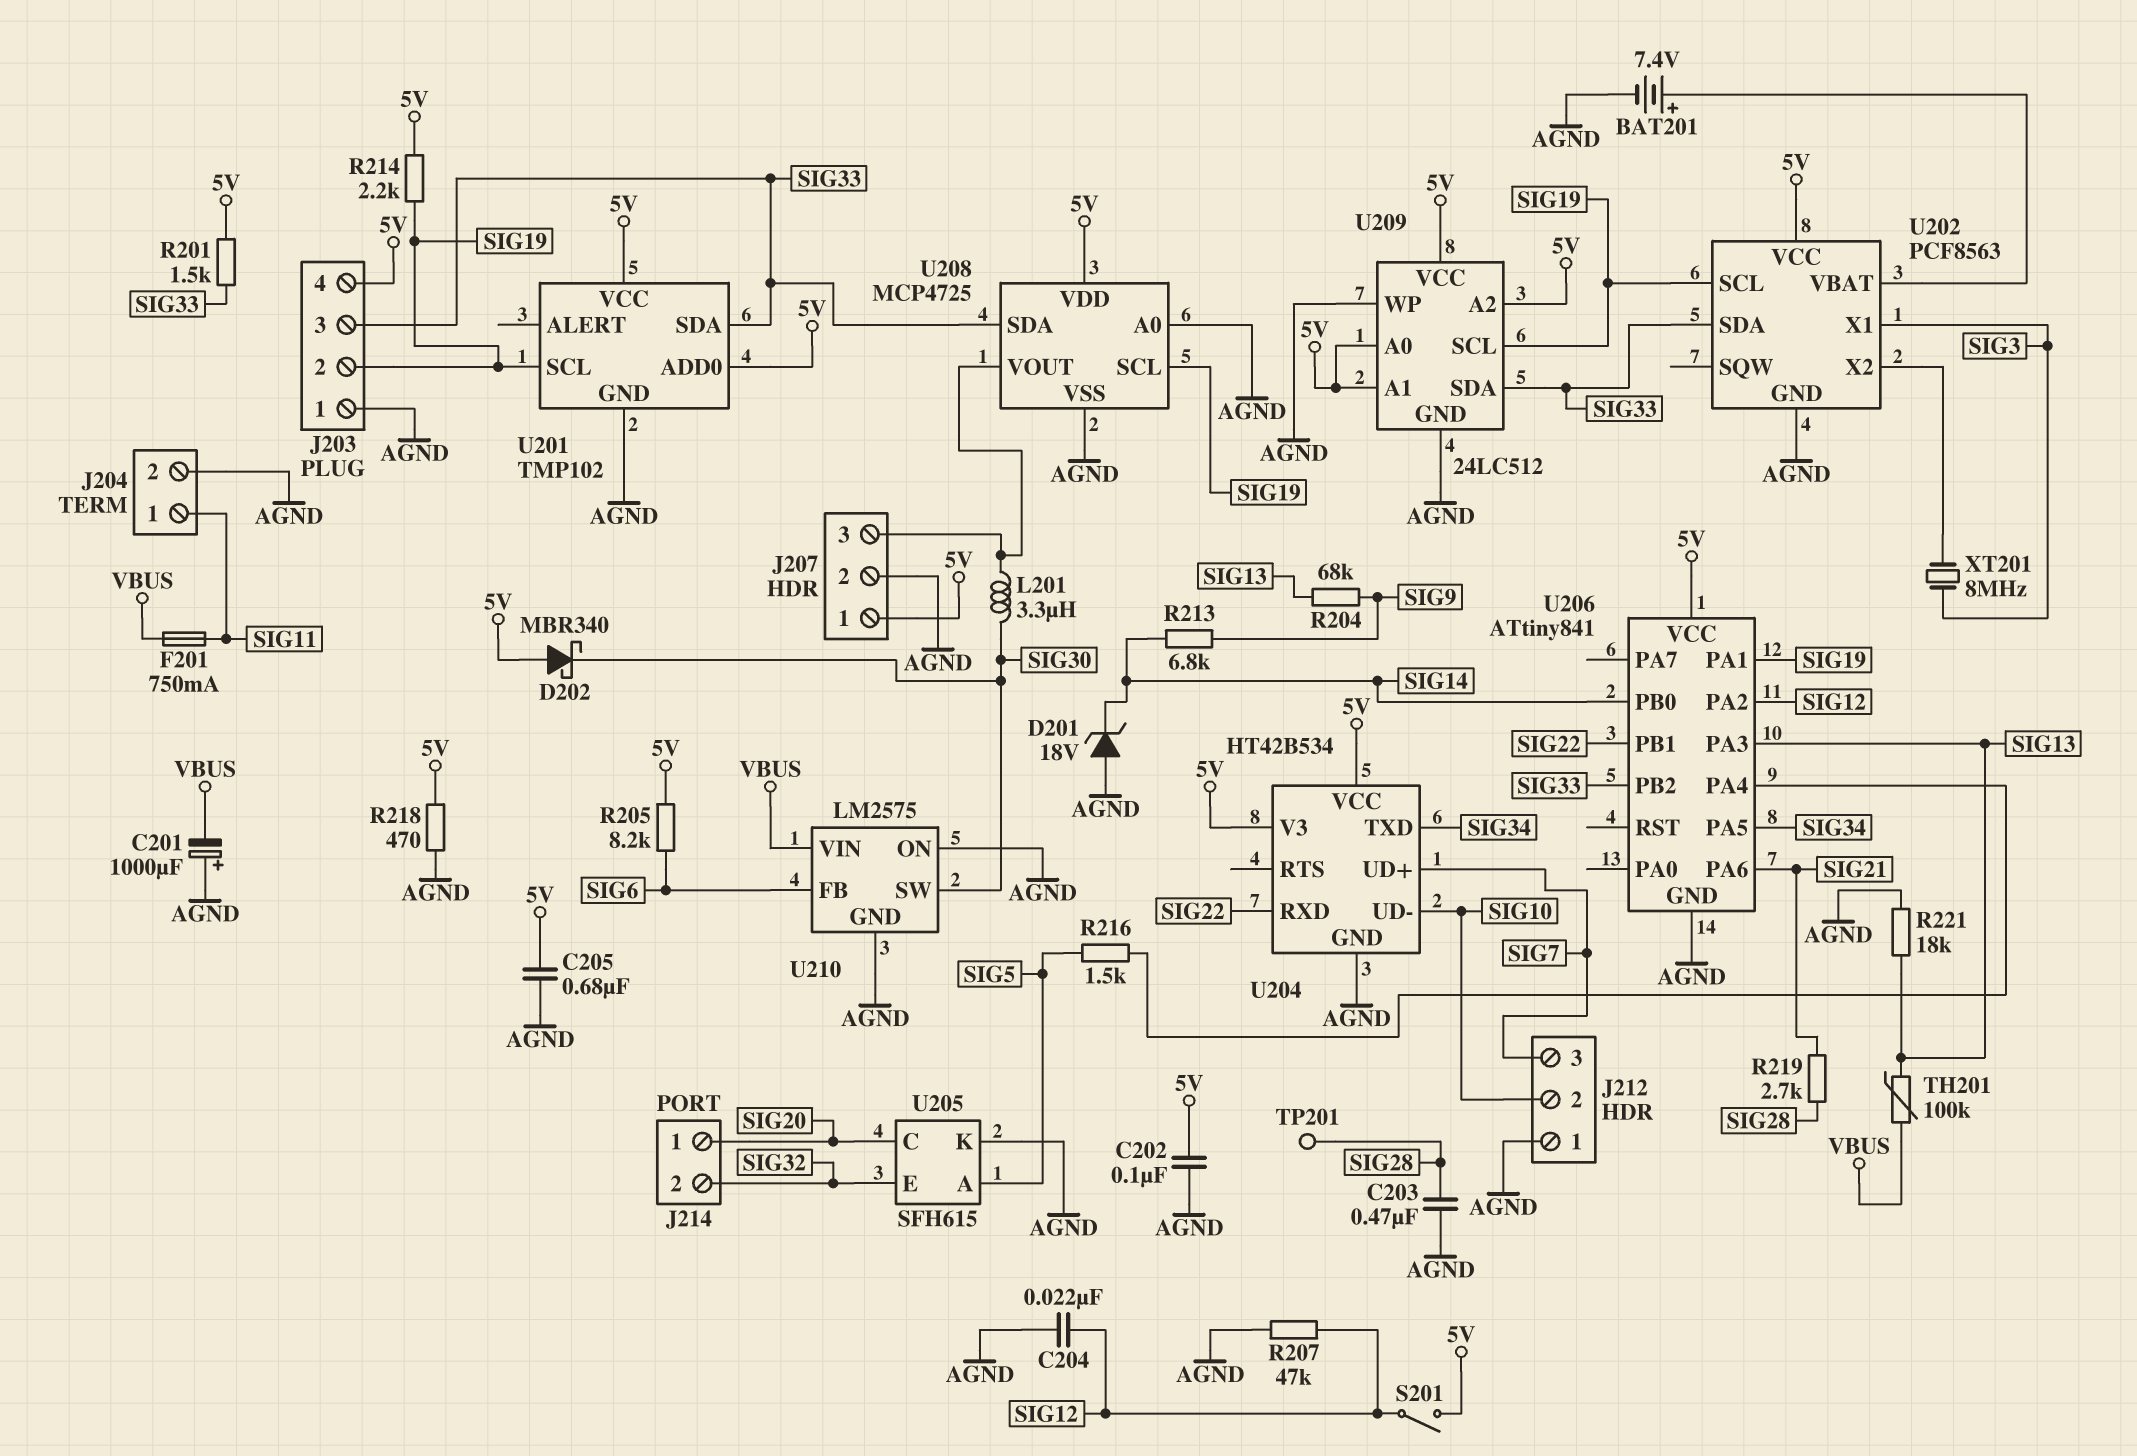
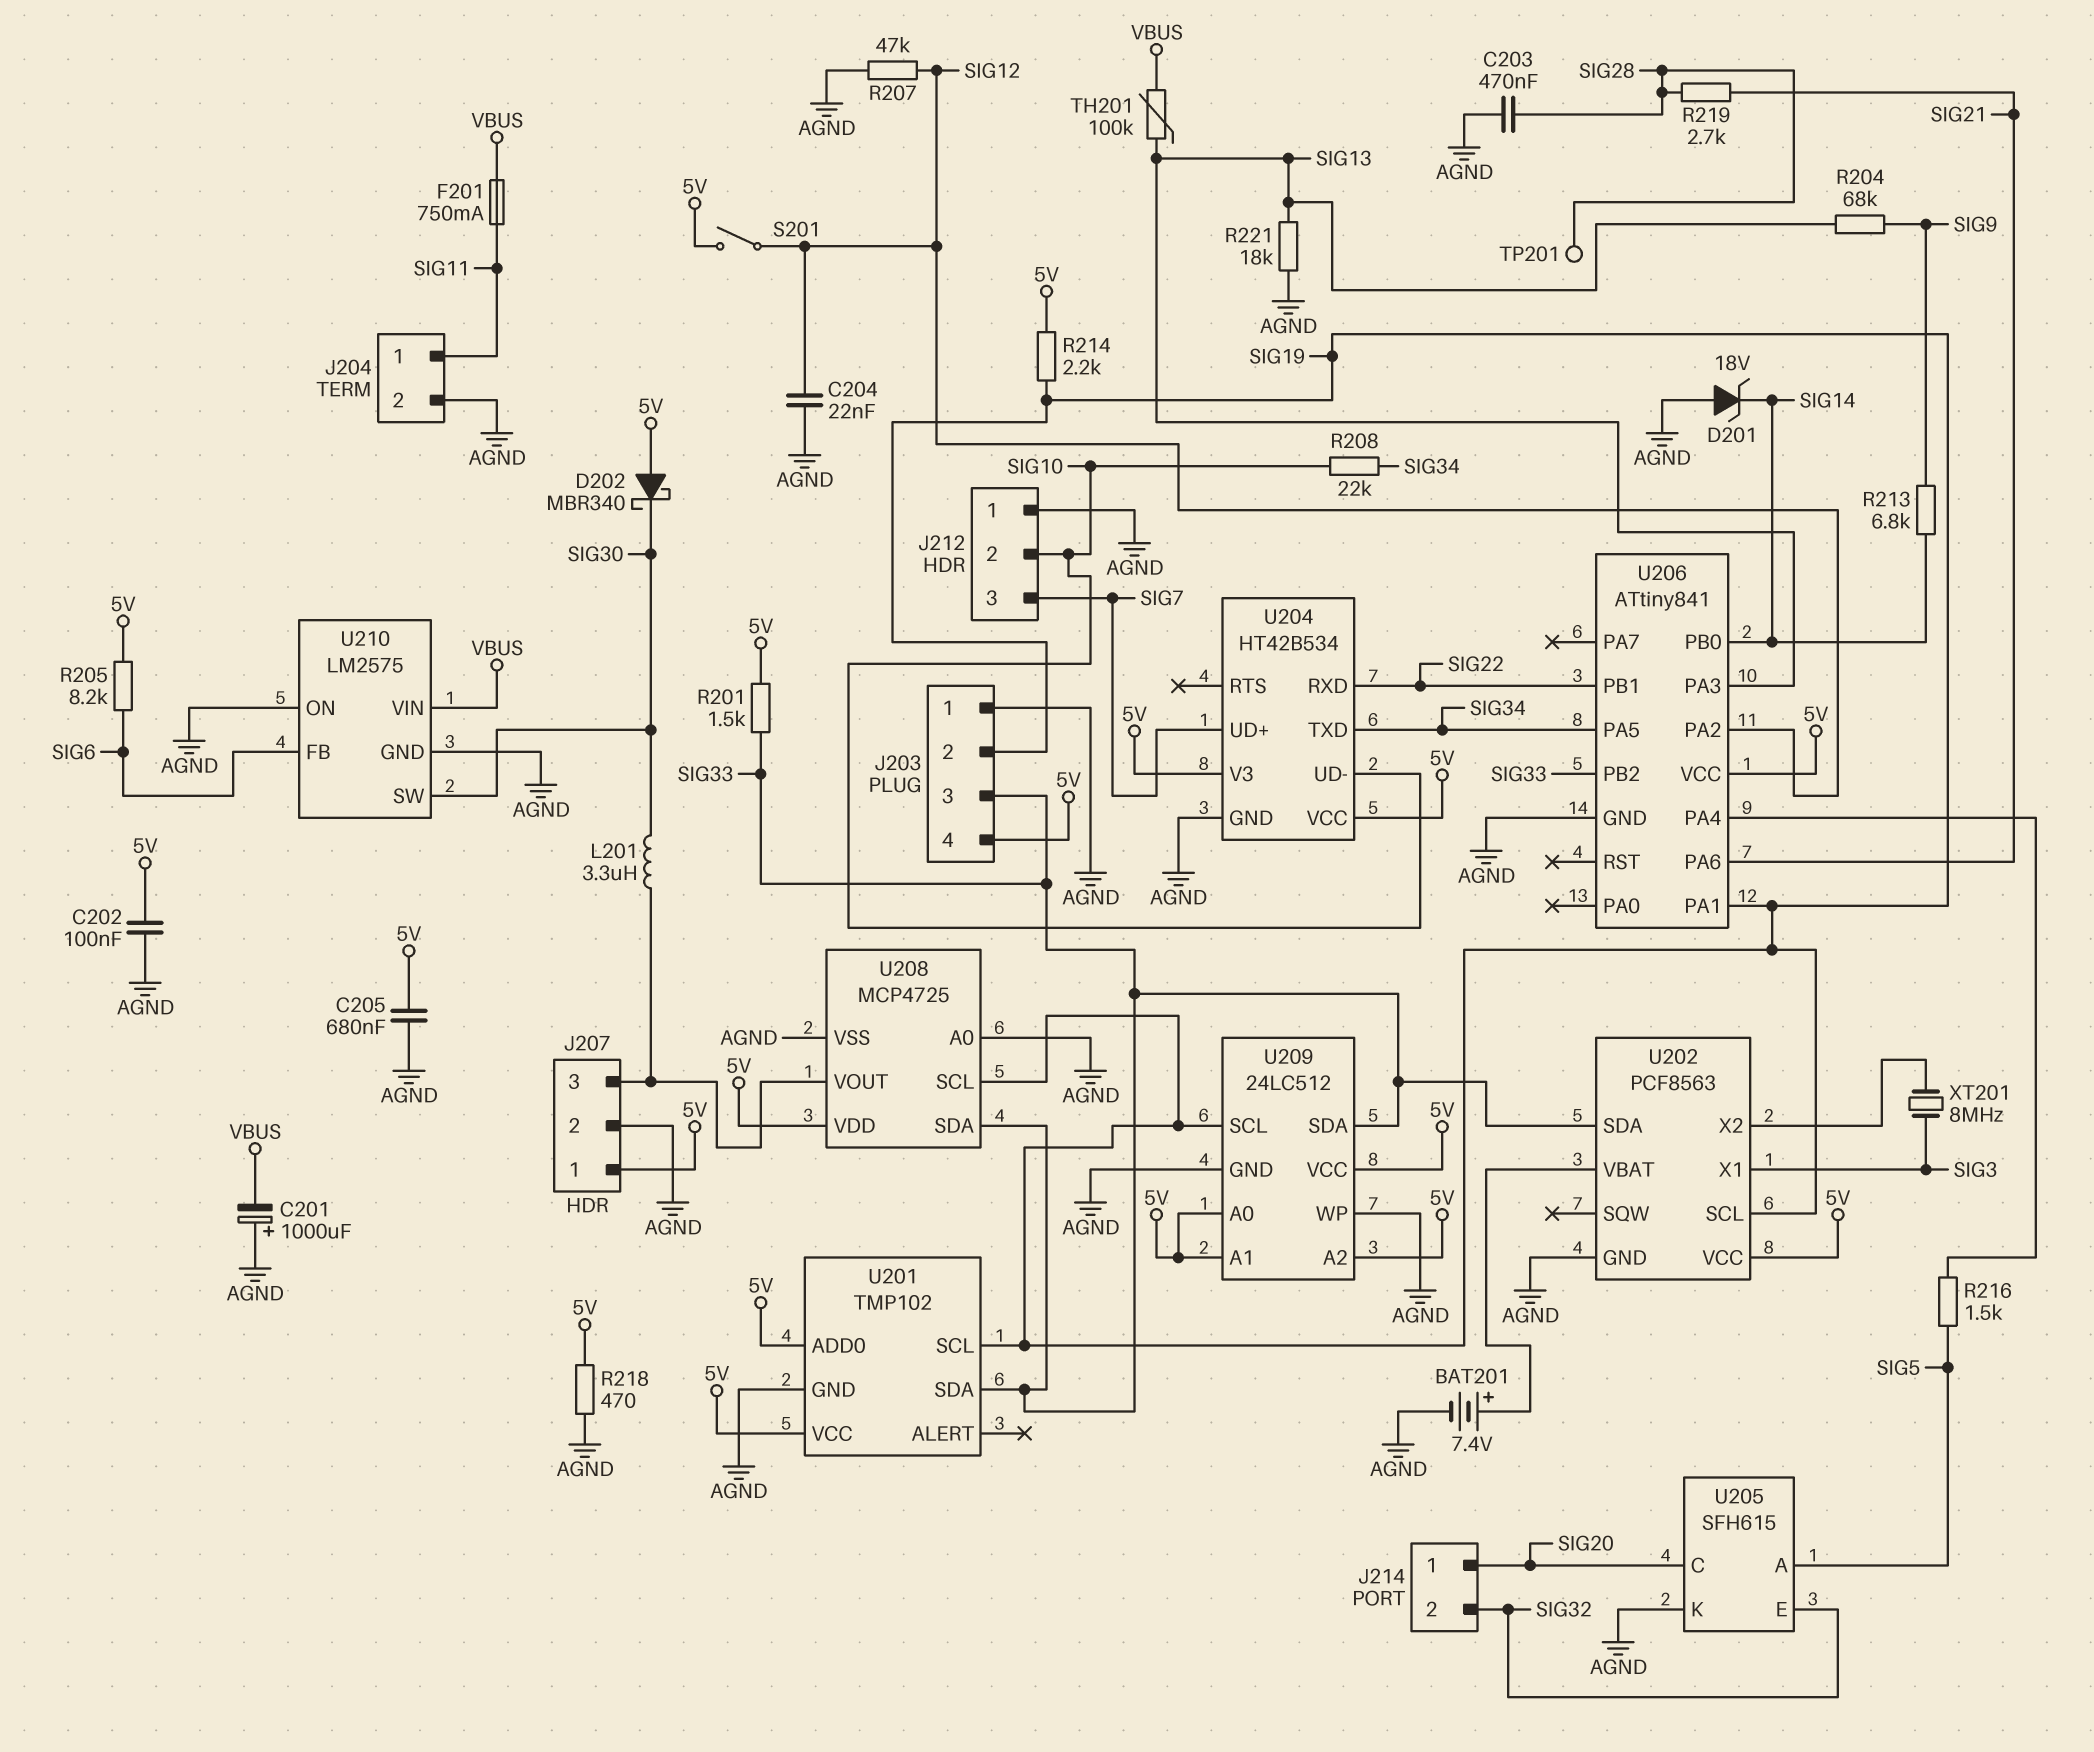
R208: none -> 22k (SIG10, SIG34)

